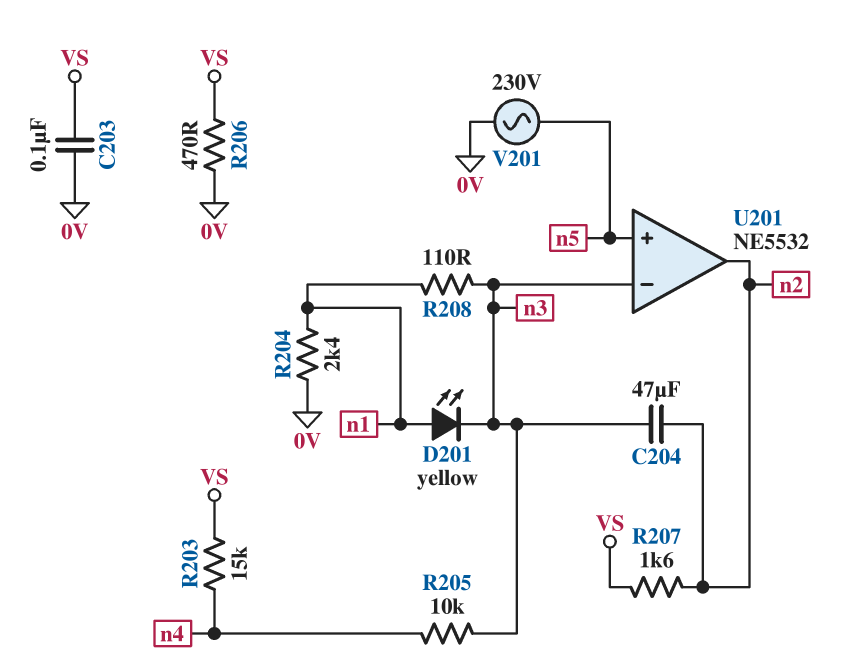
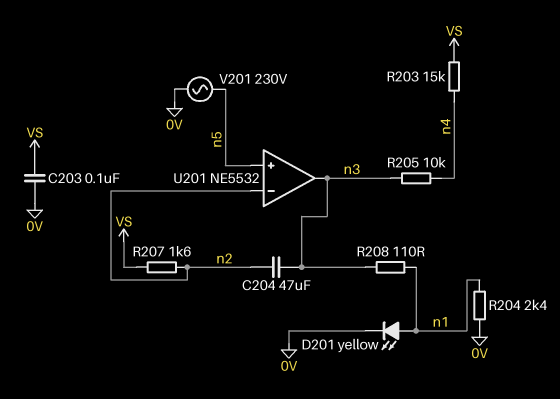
D201: LED yellow (A n1, K n3) -> LED yellow (A n1, K 0V)
R206: 470 (0V, VS) -> none
U201 pin in-: n3 -> n2
U201 pin out: n2 -> n3

